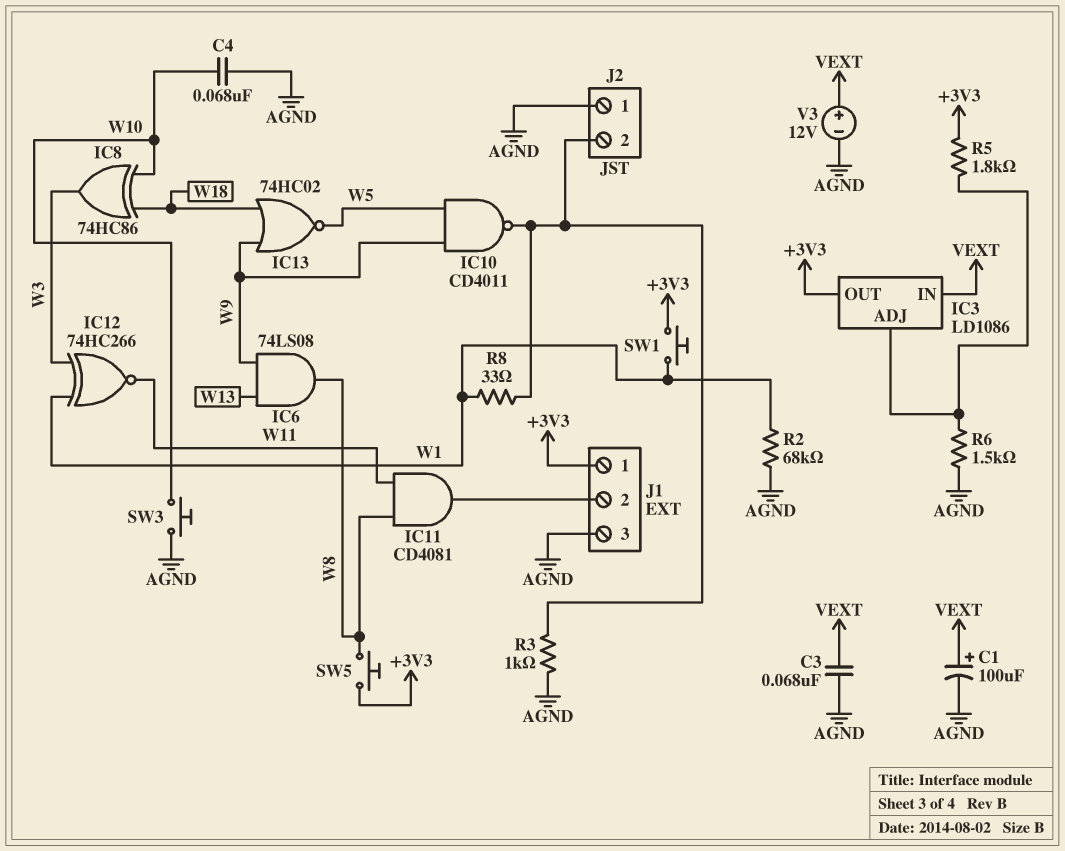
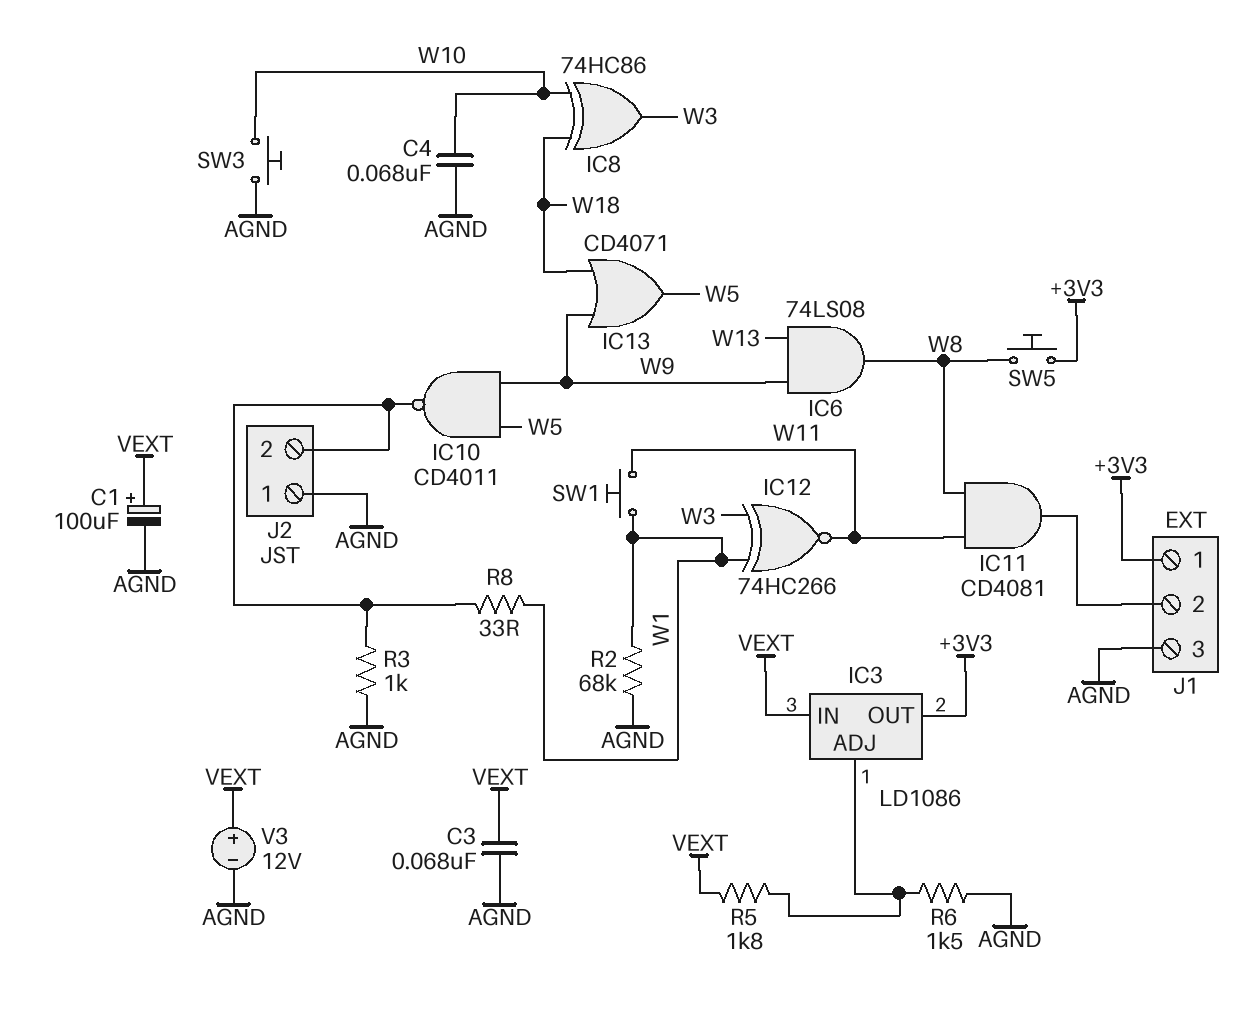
IC13: NOR 74HC02 (in W9, in W18, out W5) -> OR CD4071 (in W9, in W18, out W5)
R5: 1.8k (+3V3, IC3/ADJ) -> 1.8k (IC3/ADJ, VEXT)
SW1: button (+3V3, W1) -> button (W1, W11)

